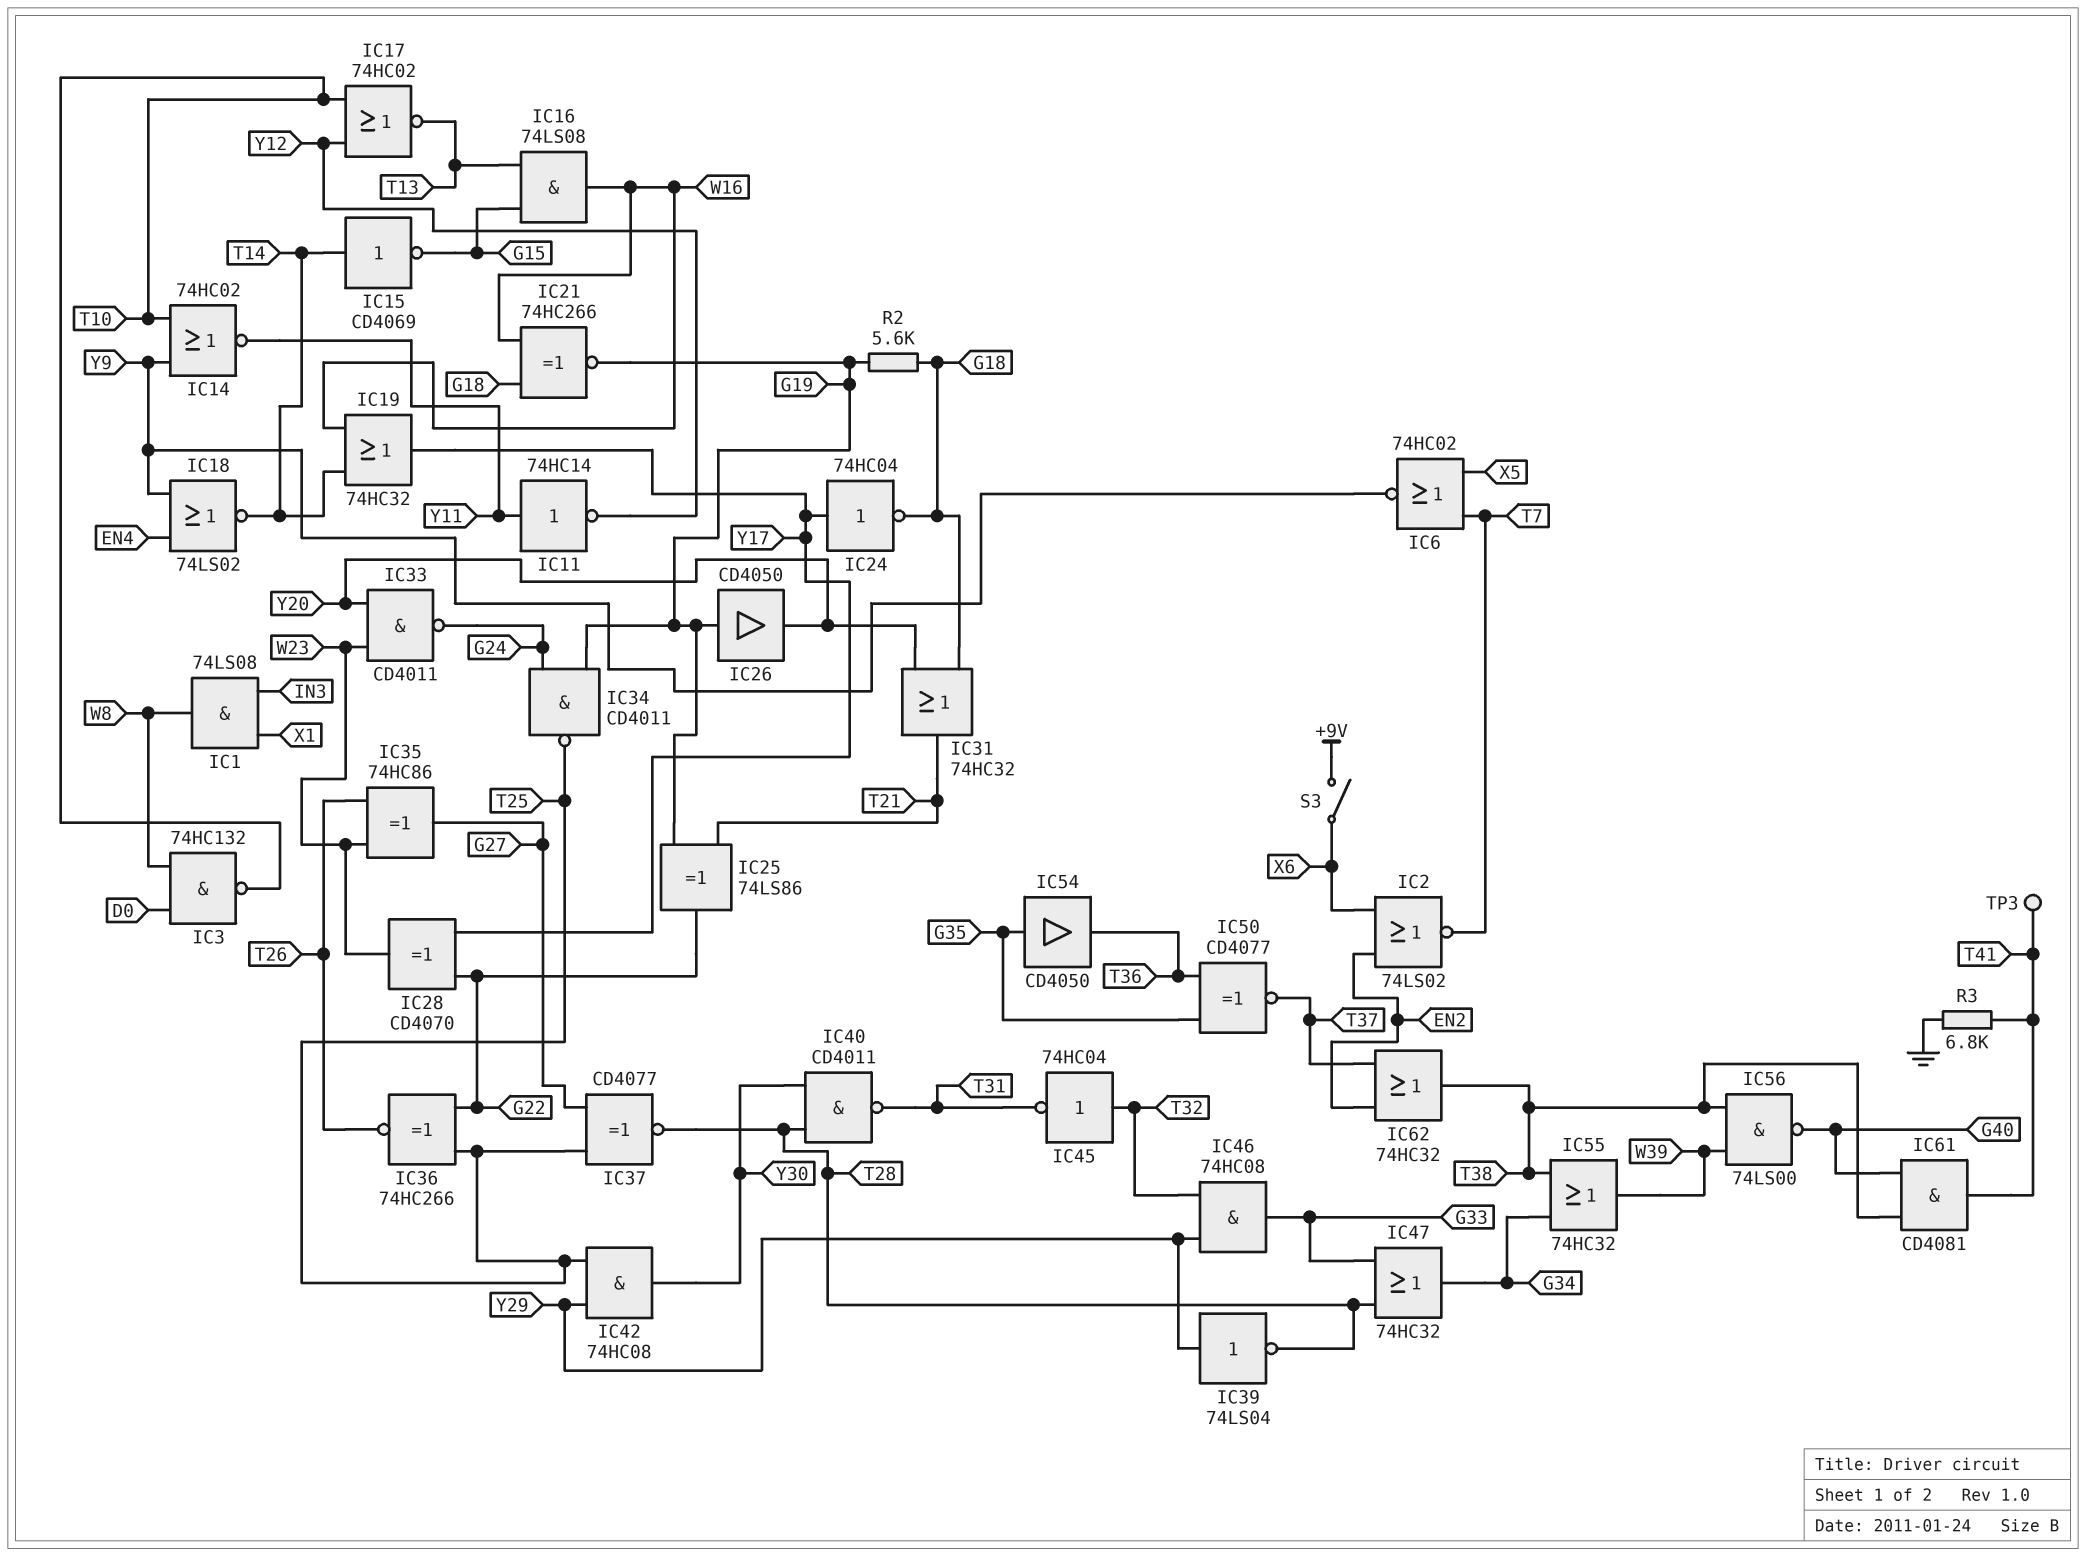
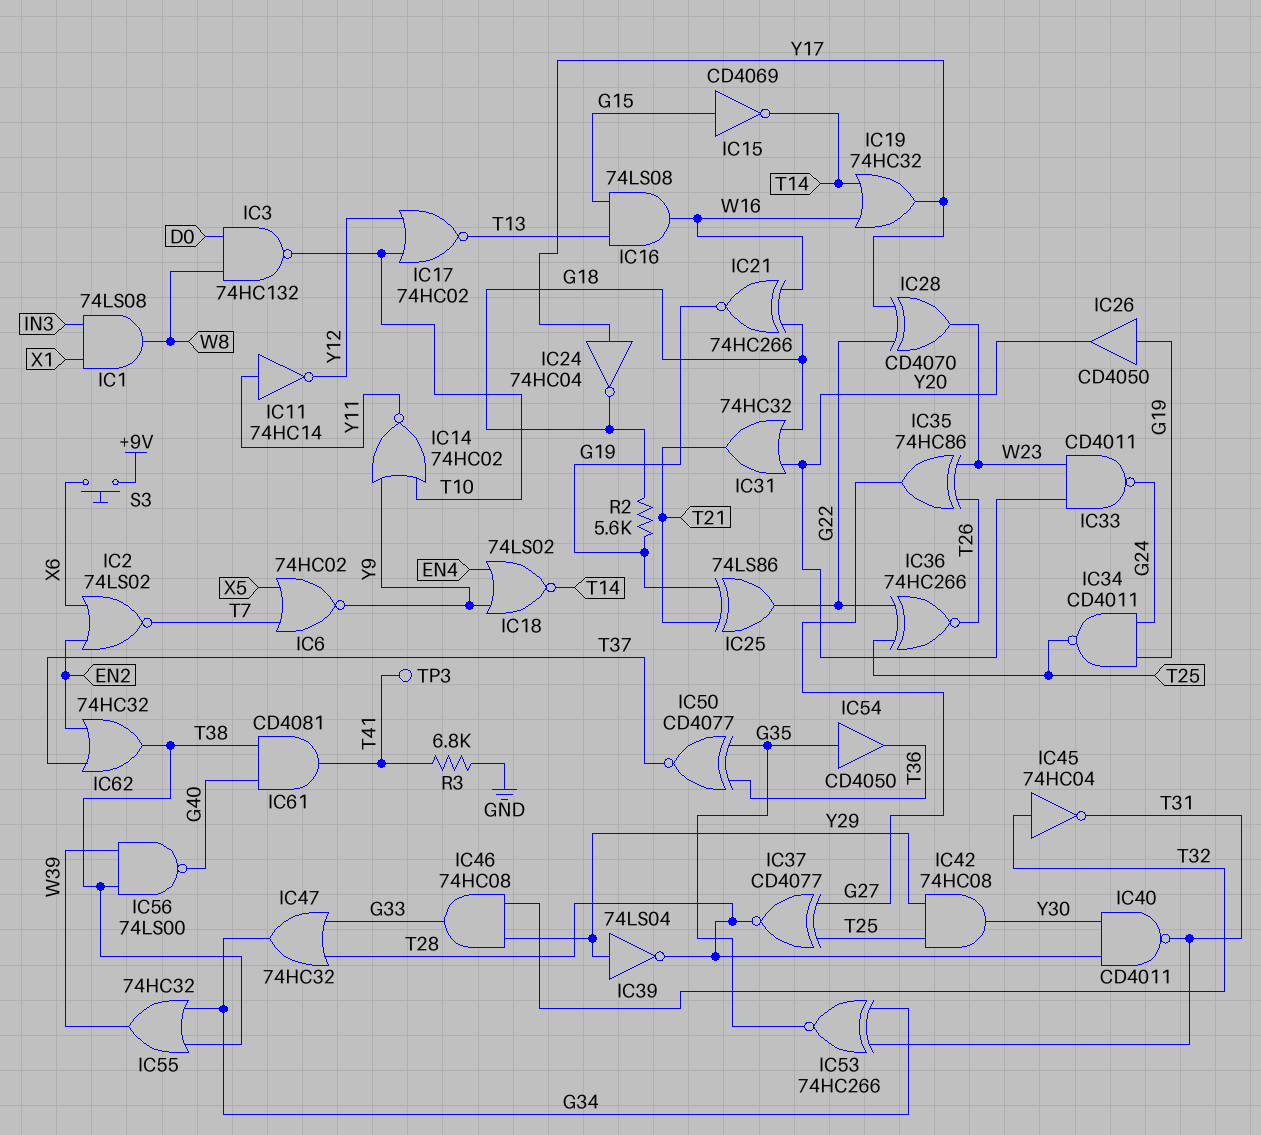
IC15: NOT CD4069 (in T14, out G15) -> NOT CD4069 (in G15, out T14)
IC53: none -> XNOR 74HC266 (in G34, in T31, out G35)
S3: switch (+9V, X6) -> button (+9V, X6)

